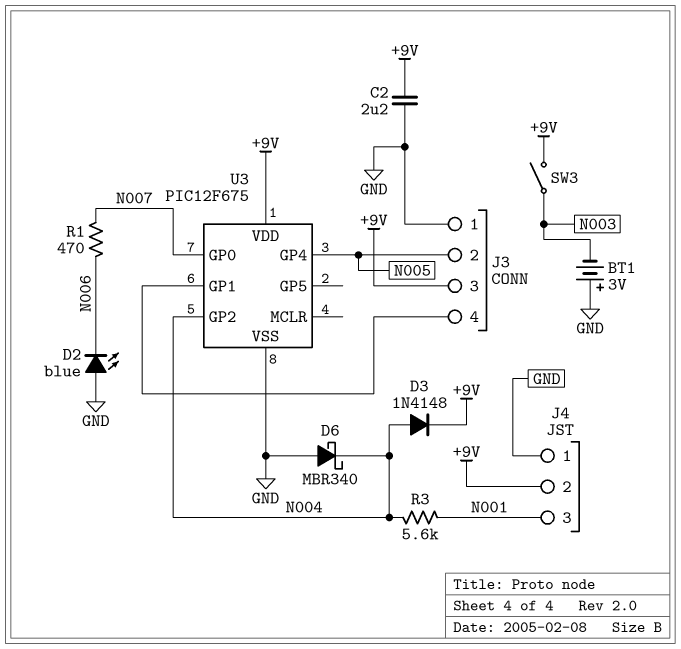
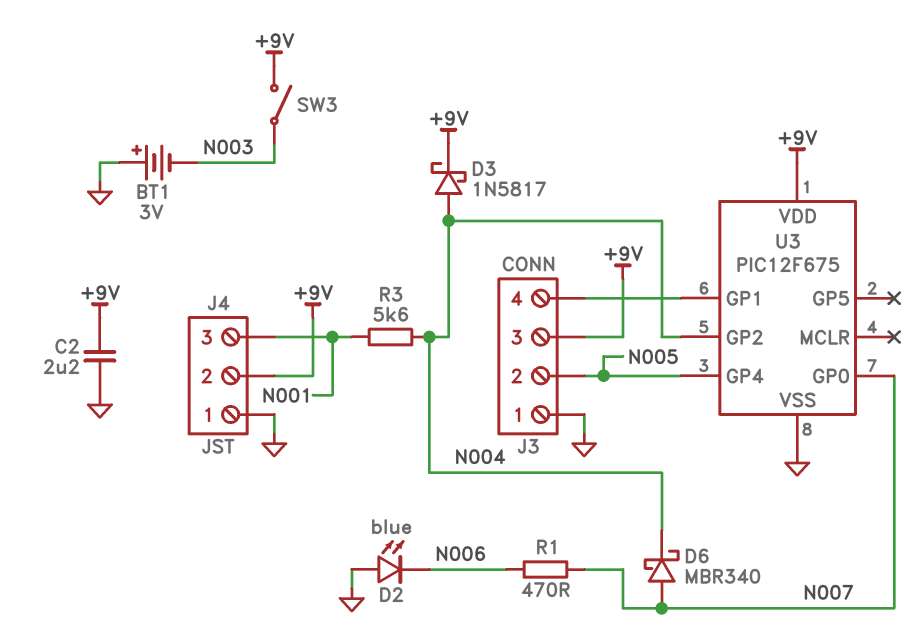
D3: diode 1N4148 (A N004, K +9V) -> schottky 1N5817 (A N004, K +9V)
D6: schottky MBR340 (A GND, K N004) -> schottky MBR340 (A N007, K N004)

